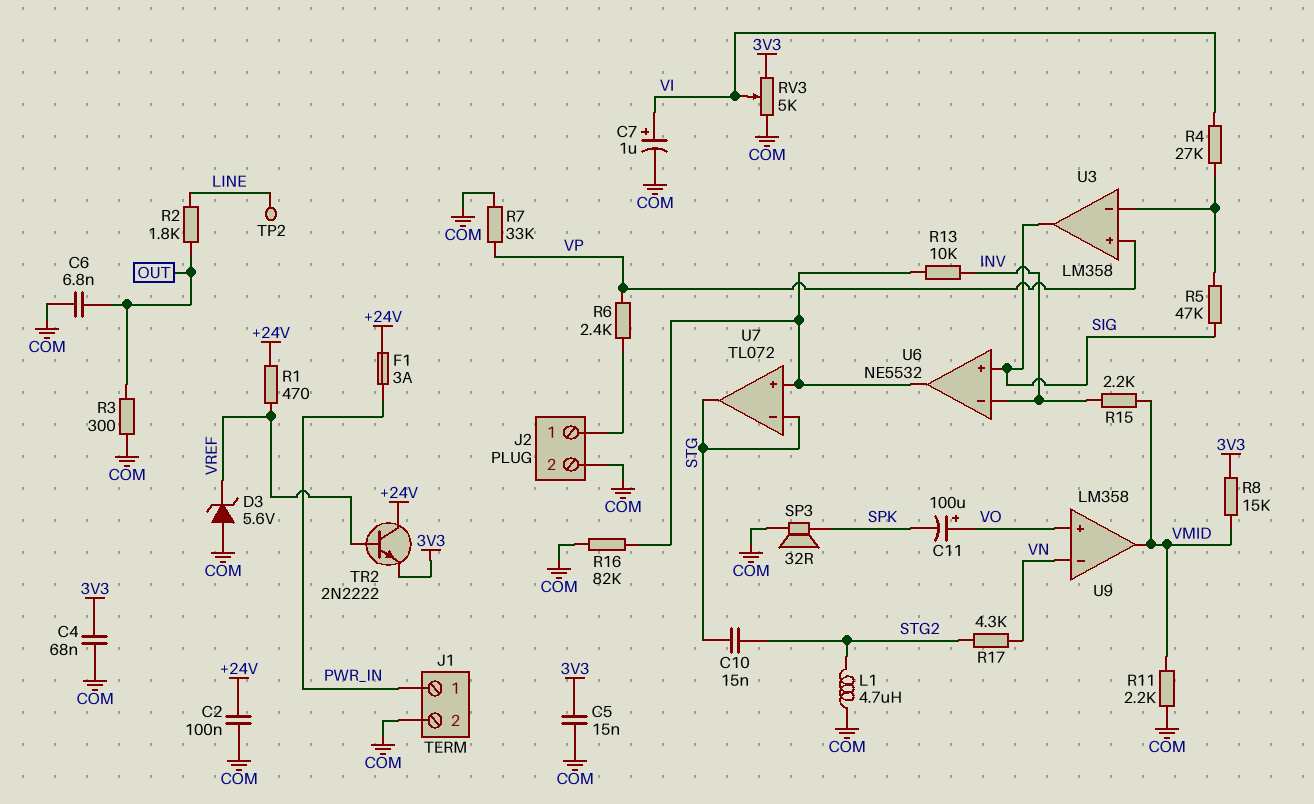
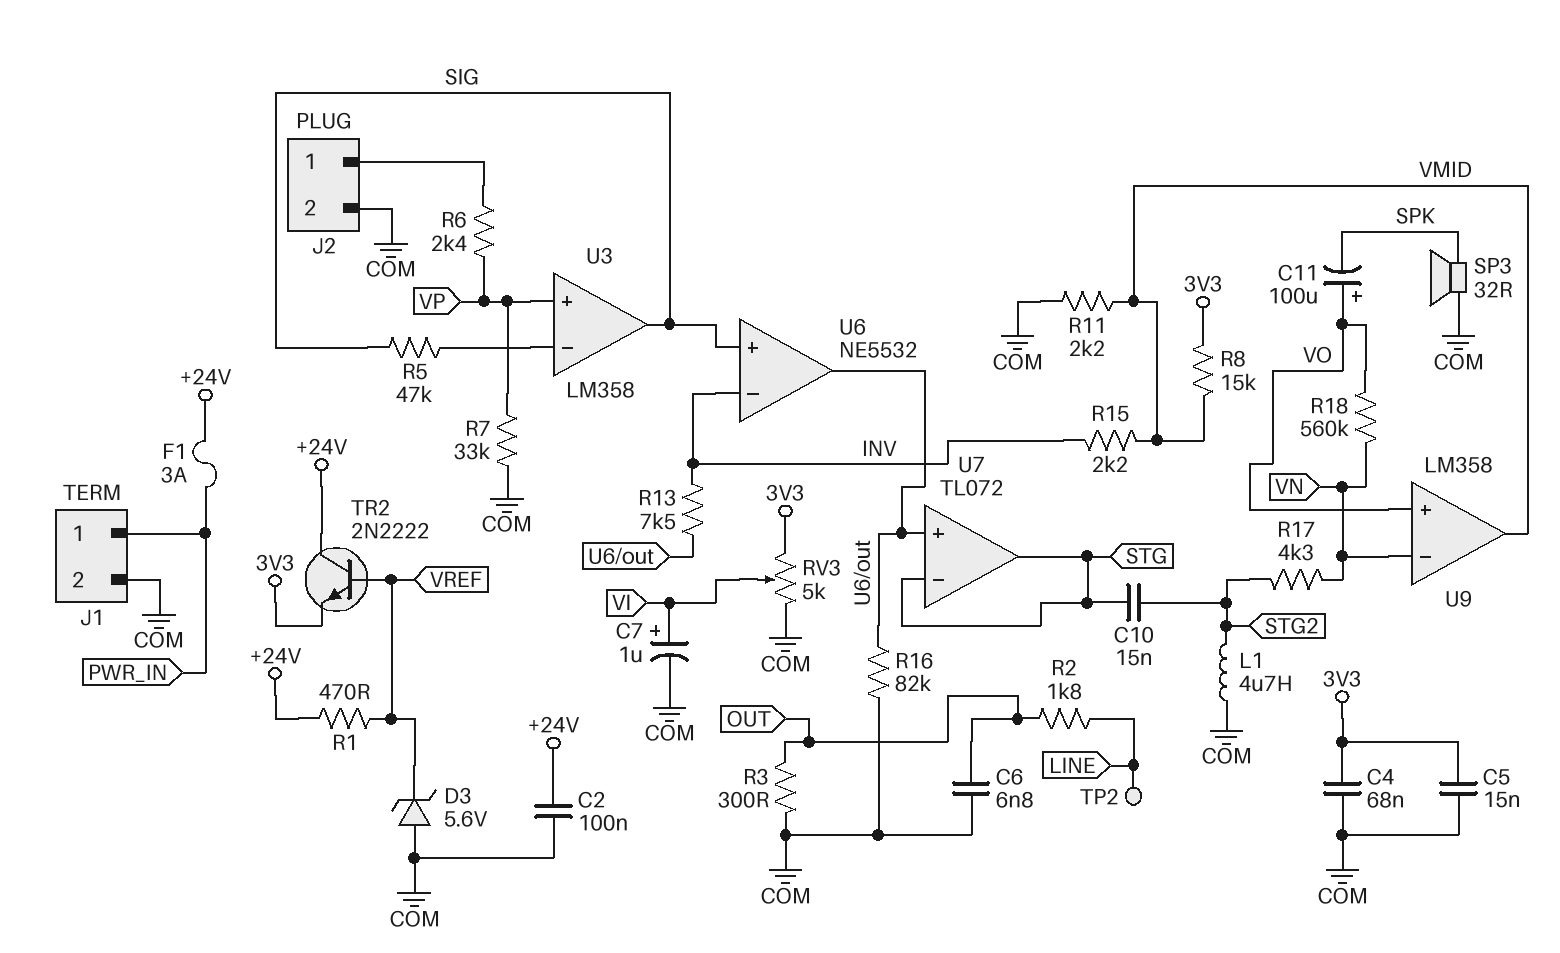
R4: 27k (U3/in-, VI) -> none
R13: 10k (INV, U6/out) -> 7.5k (INV, U6/out)
R18: none -> 560k (VN, VO)

